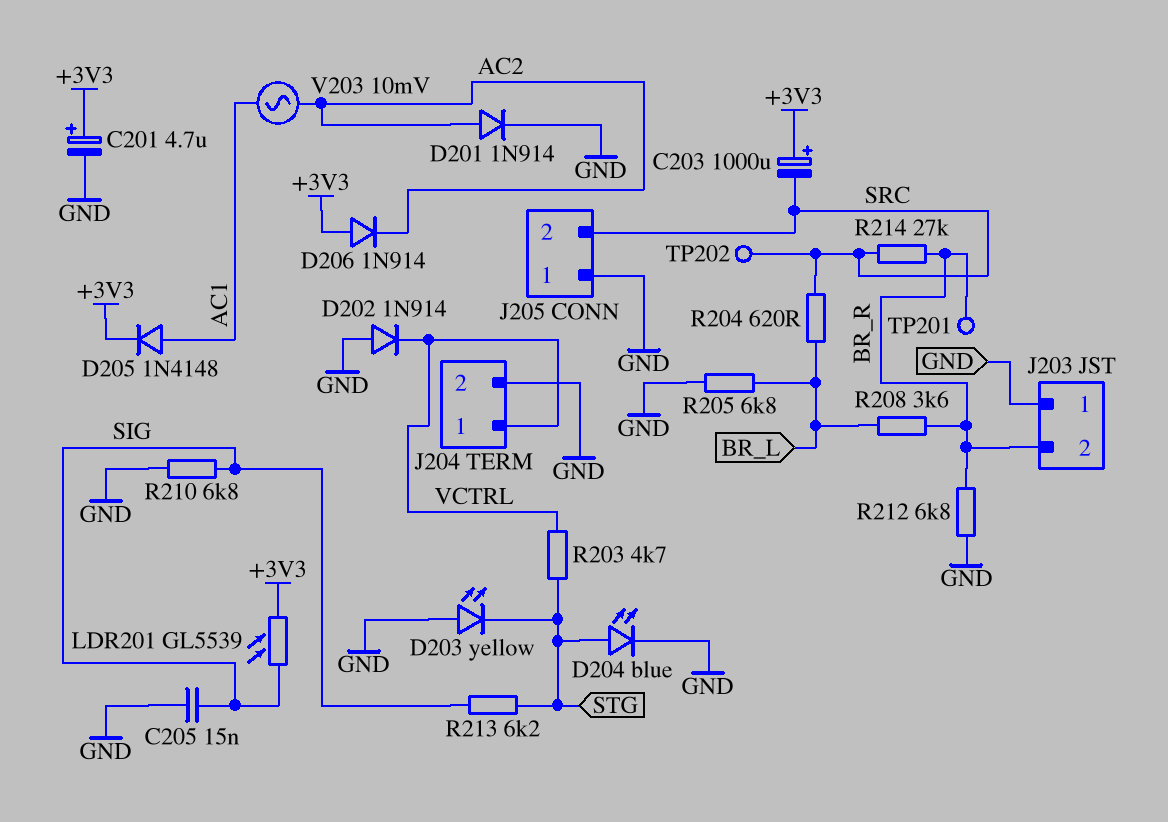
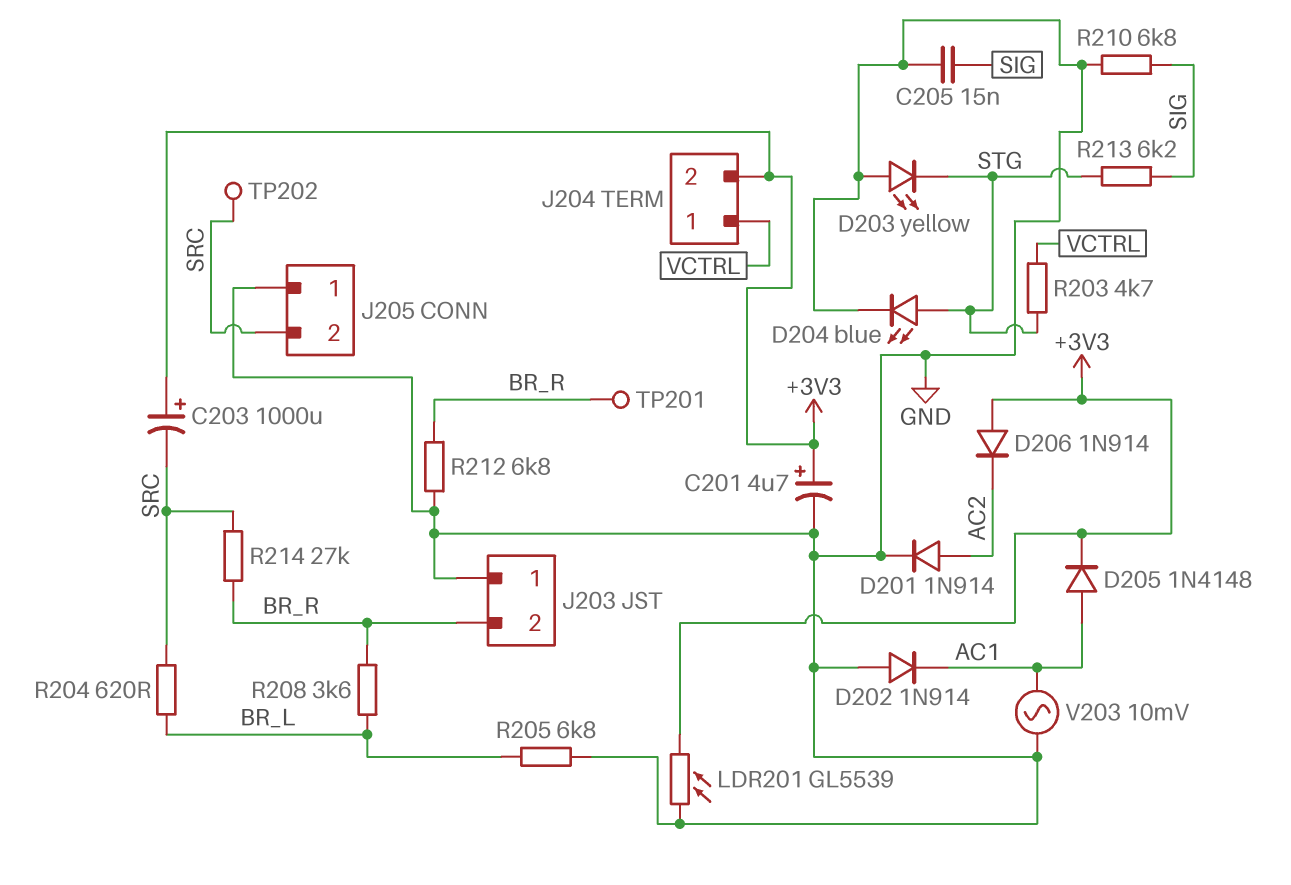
D202: diode 1N914 (A GND, K VCTRL) -> diode 1N914 (A GND, K AC1)
J204 pin 2: GND -> +3V3
LDR201: GL5539 (+3V3, SIG) -> GL5539 (+3V3, GND)
V203: AC 10mV (AC1, AC2) -> AC 10mV (AC1, GND)

